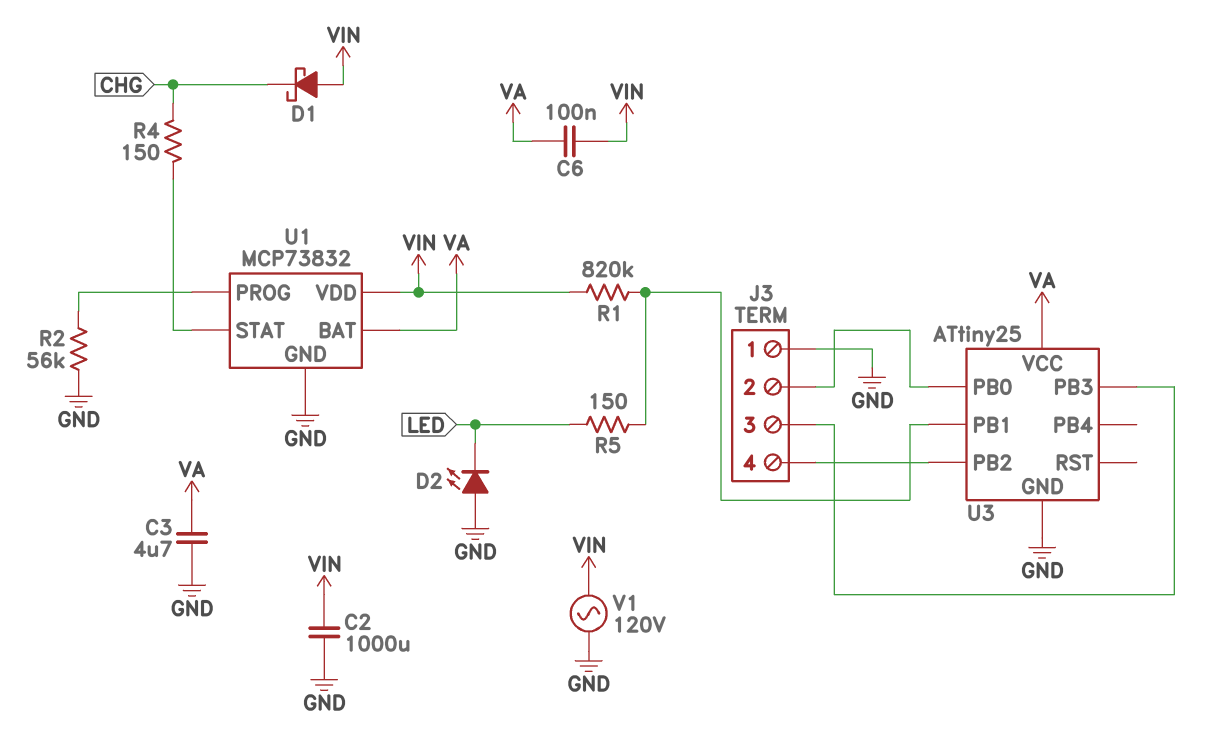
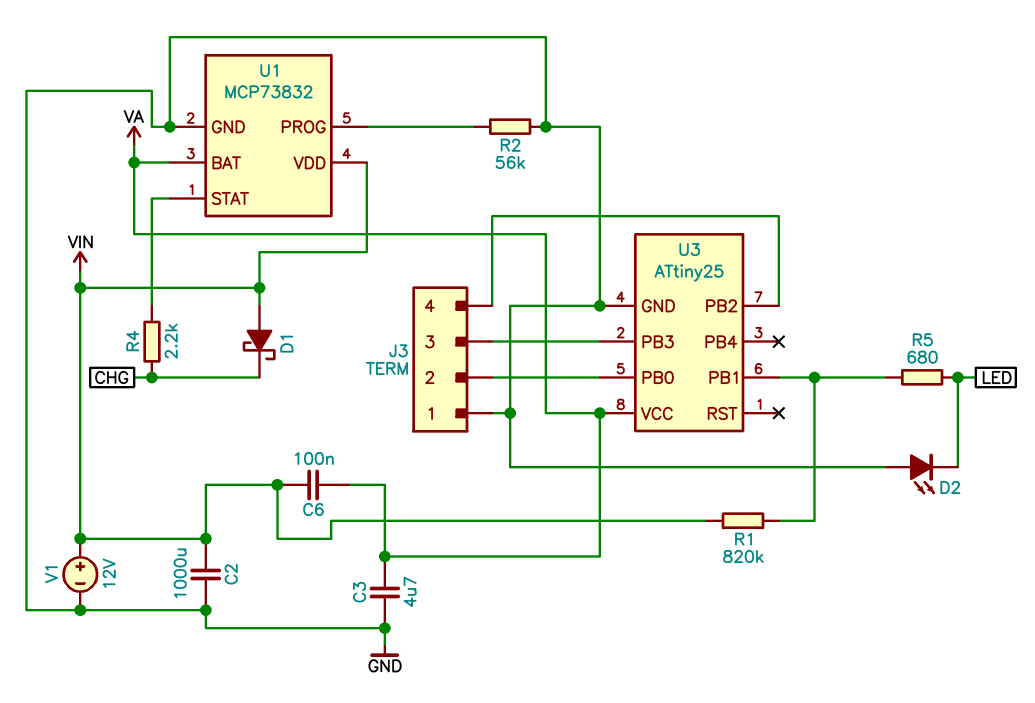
R4: 150 (CHG, U1/STAT) -> 2.2k (CHG, U1/STAT)
R5: 150 (LED, U3/PB1) -> 680 (LED, U3/PB1)
V1: AC 120V (GND, VIN) -> 12V (plus VIN, minus GND)

